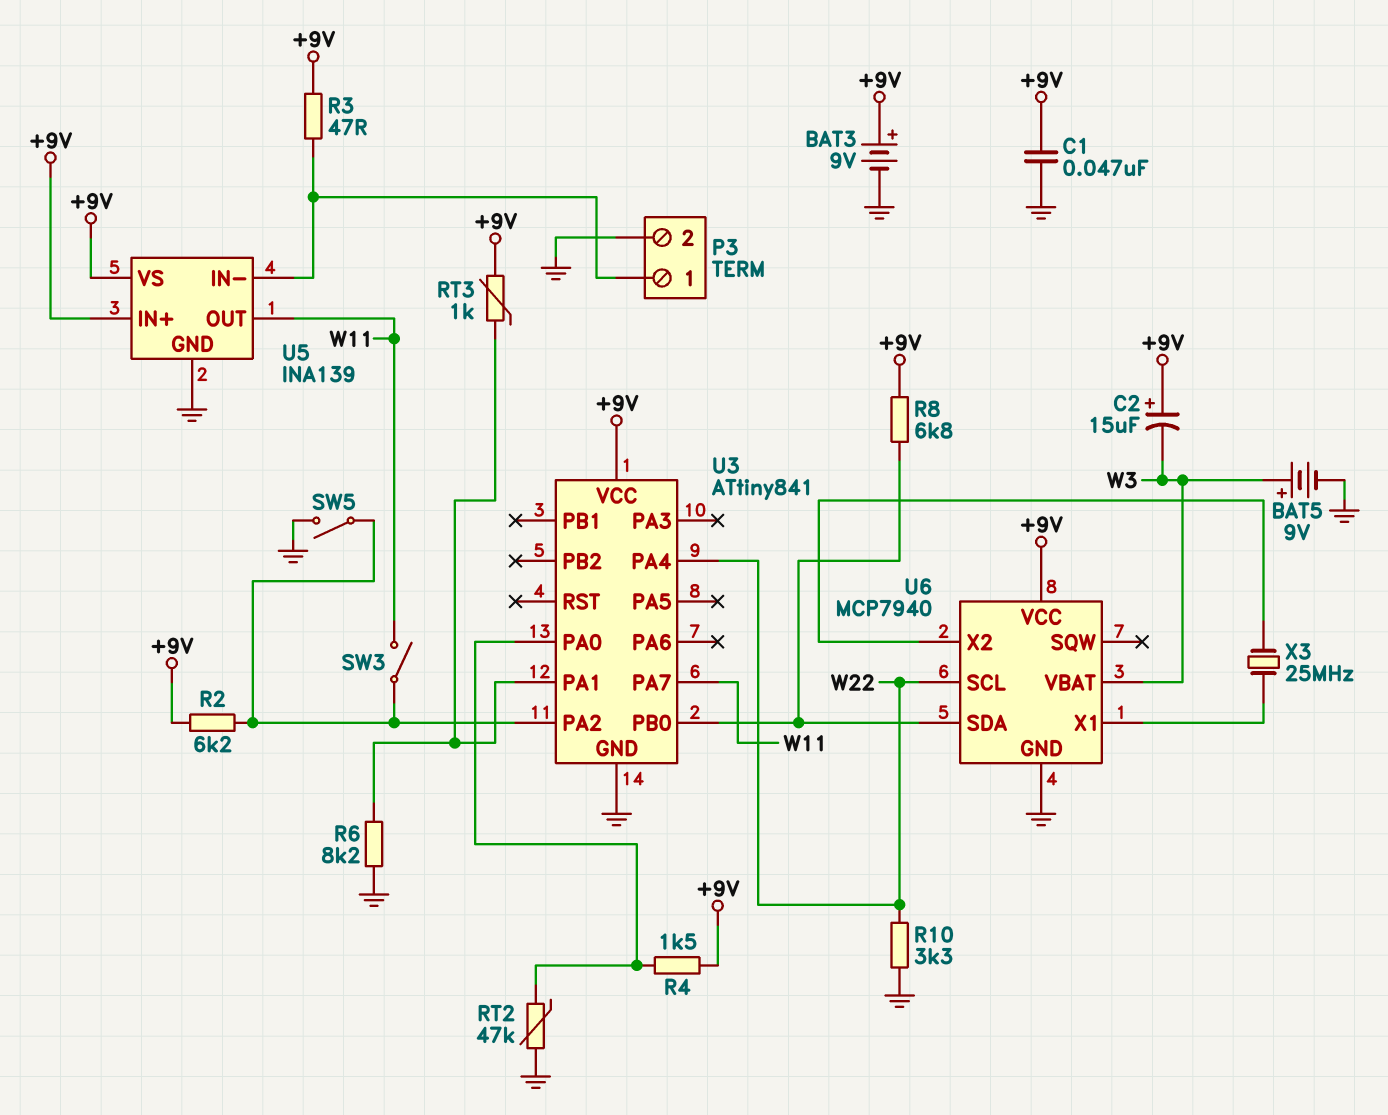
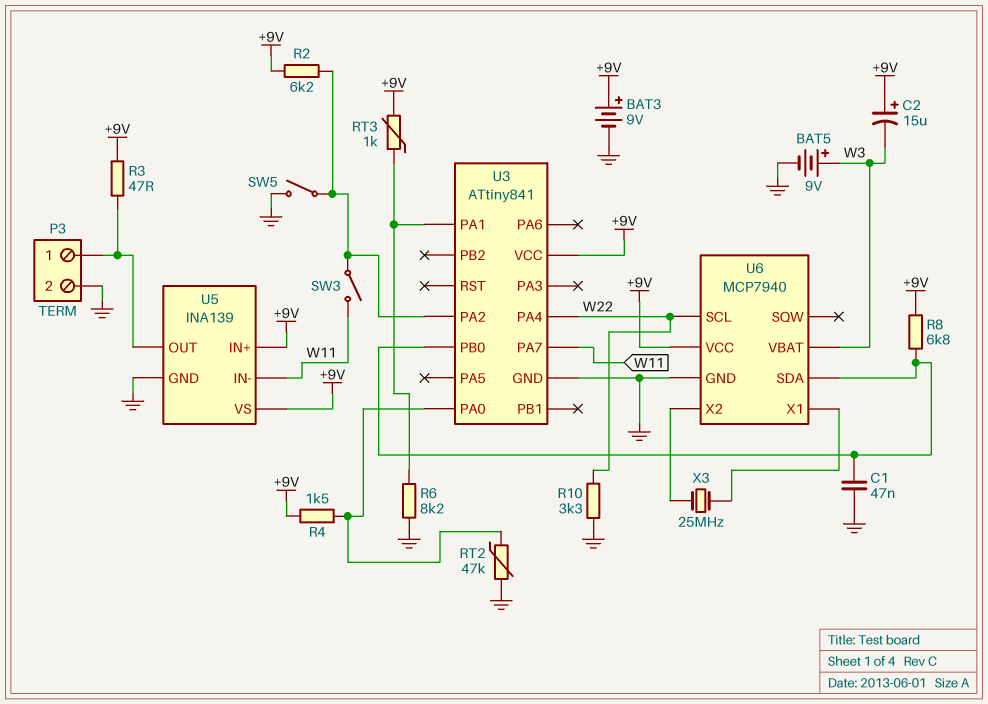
C1: 47nF (+9V, GND) -> 47nF (GND, U3/PB0)
U5 pin IN-: P3/1 -> W11
U5 pin OUT: W11 -> P3/1

